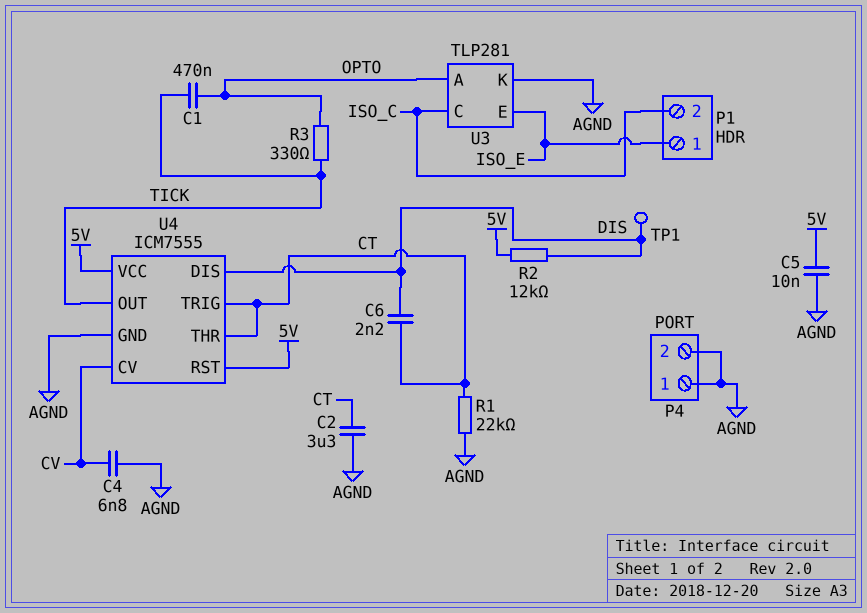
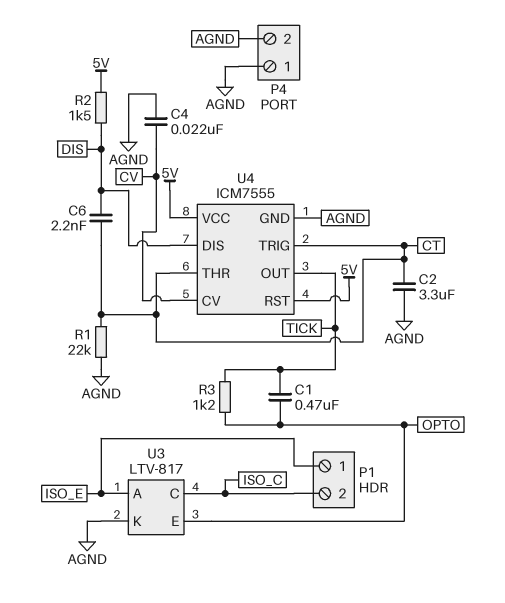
C4: 6.8nF (AGND, CV) -> 22nF (AGND, CV)
C5: 10nF (5V, AGND) -> none
R2: 12k (5V, DIS) -> 1.5k (5V, DIS)
R3: 330 (OPTO, TICK) -> 1.2k (OPTO, TICK)
TP1: test point (DIS) -> none
U3: TLP281 -> LTV-817
U3 pin A: OPTO -> ISO_E
U3 pin E: ISO_E -> OPTO

